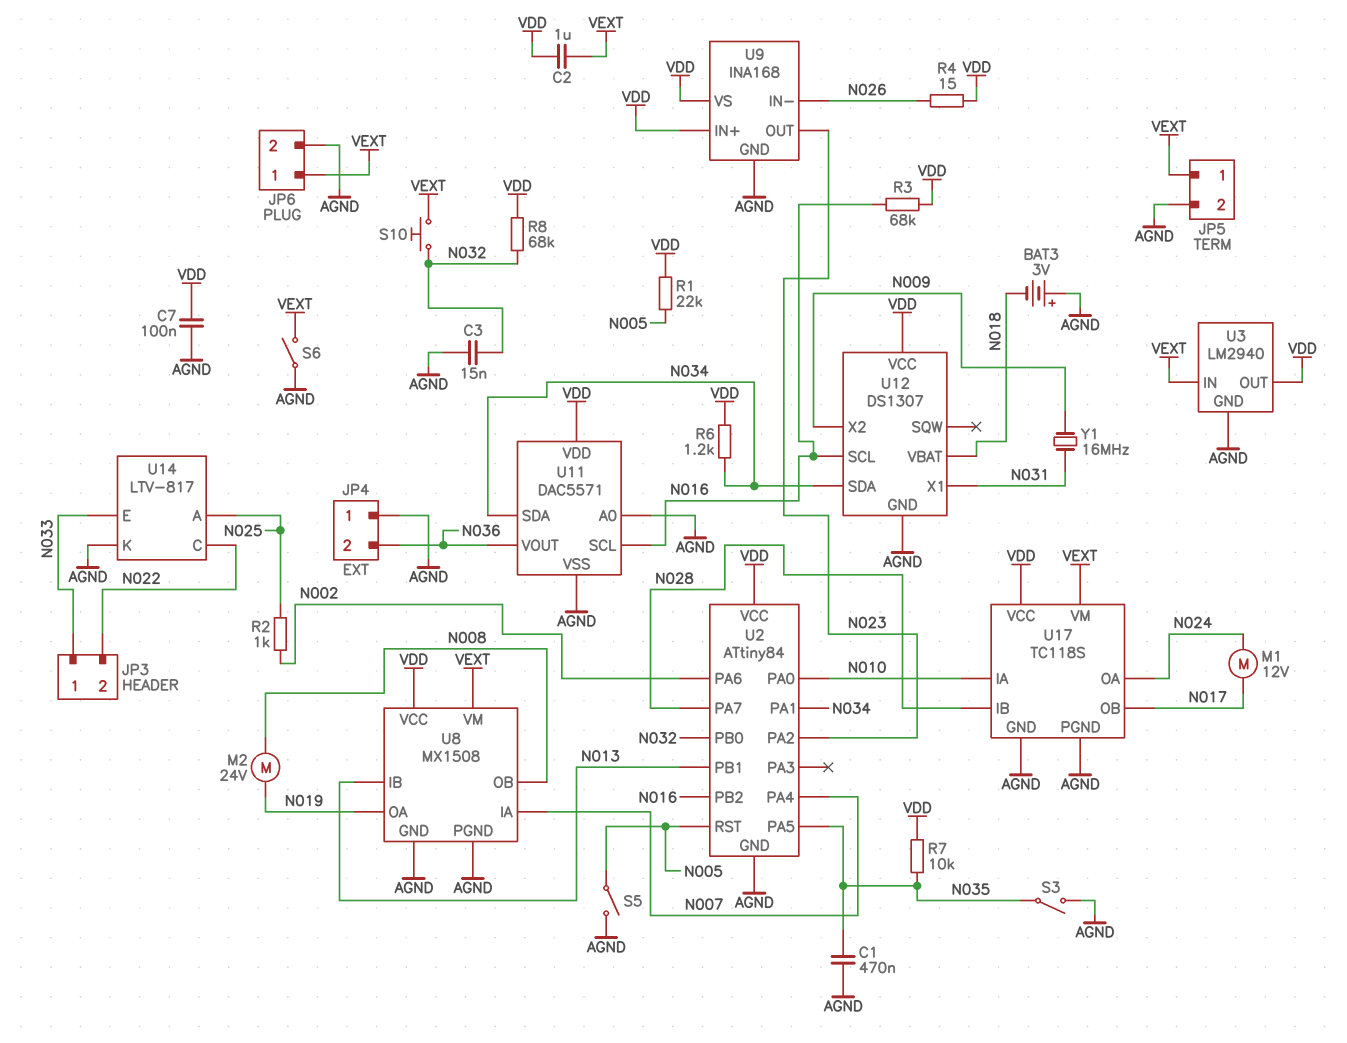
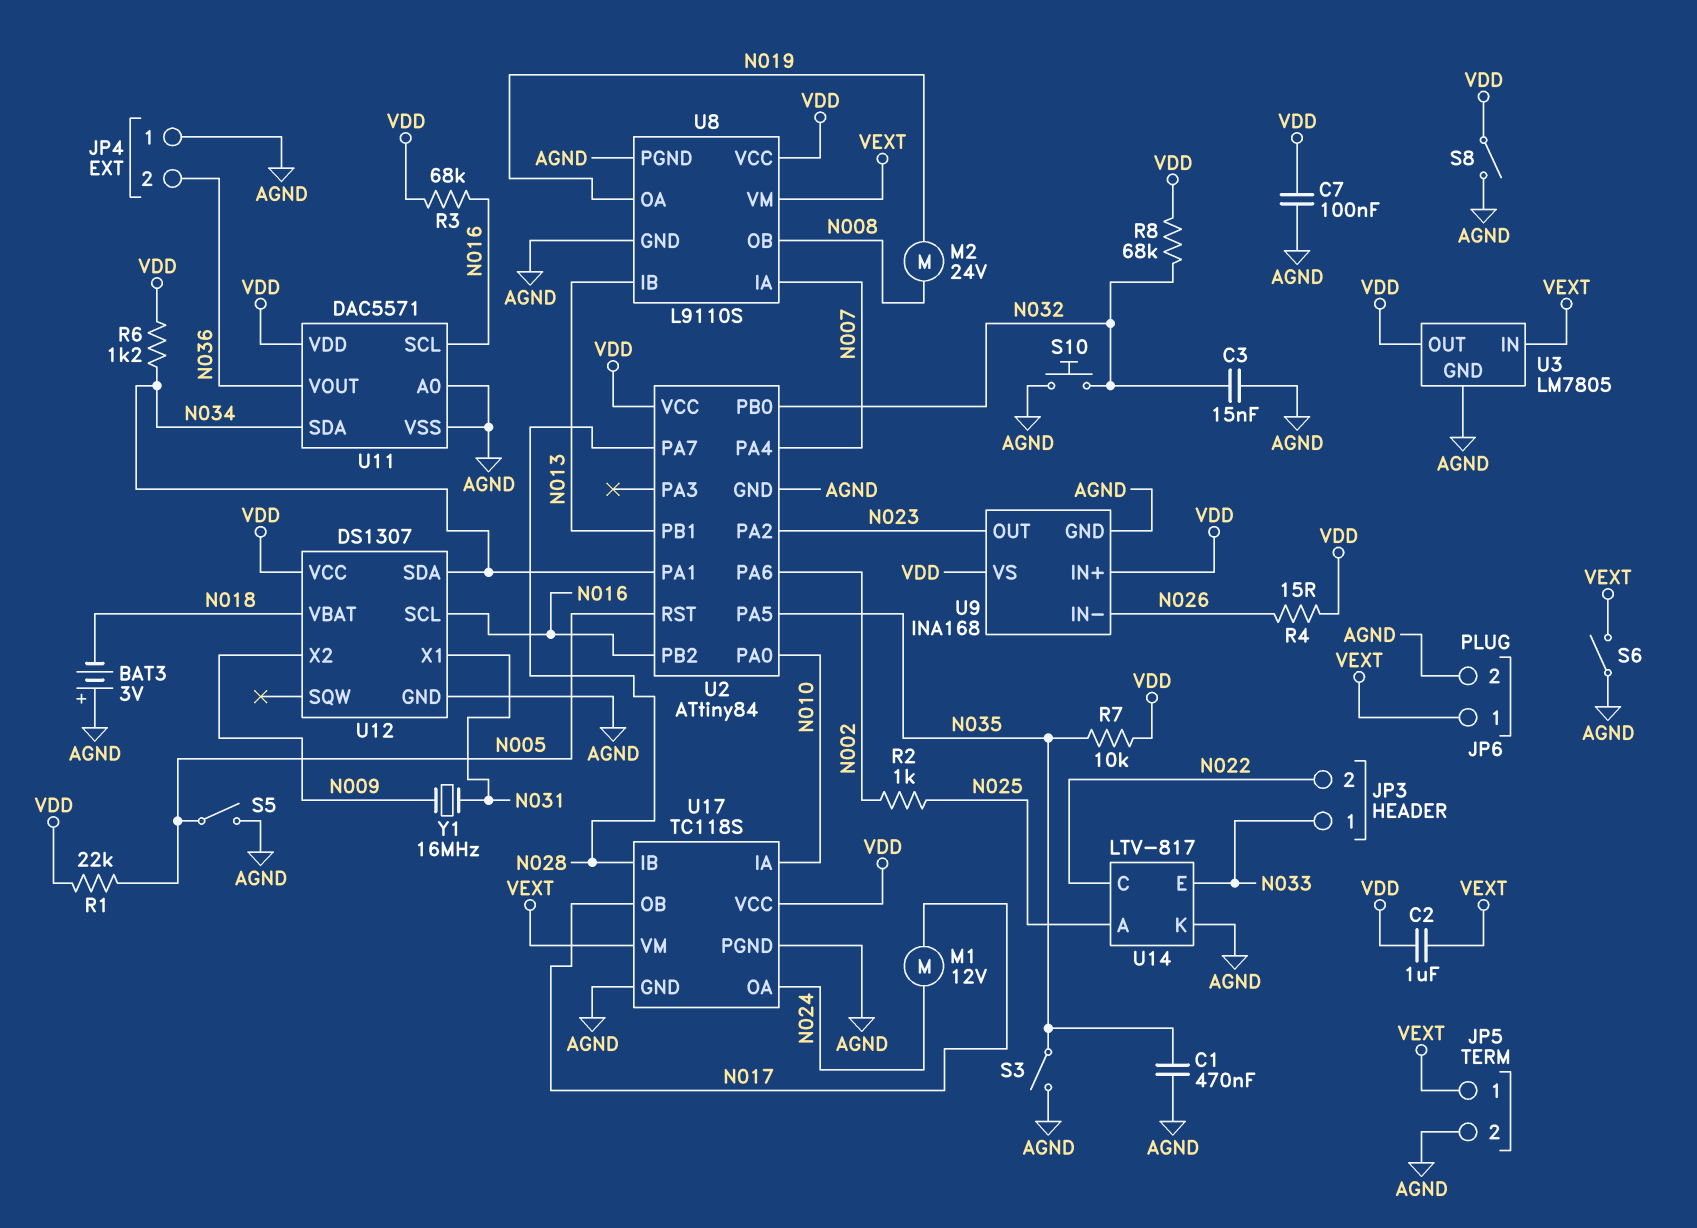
S8: none -> switch (AGND, VDD)
S10: button (N032, VEXT) -> button (AGND, N032)
U3: LM2940 -> LM7805
U8: MX1508 -> L9110S

